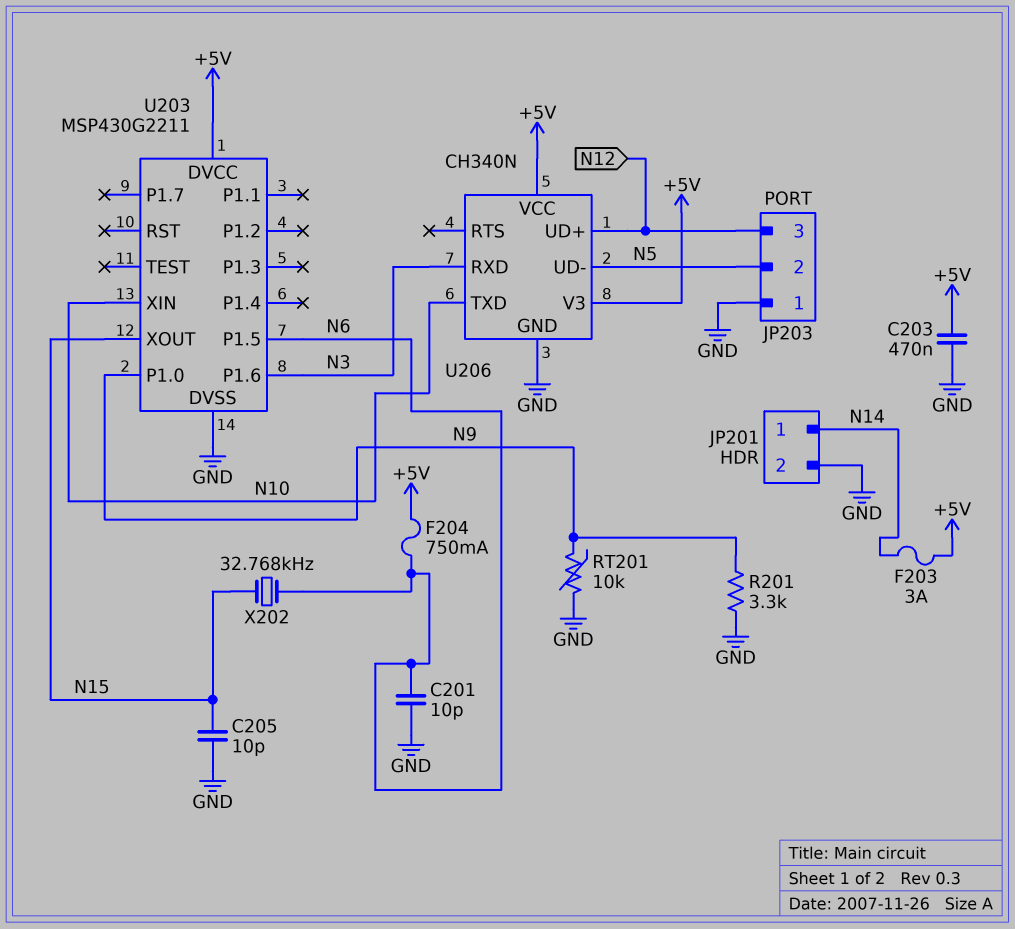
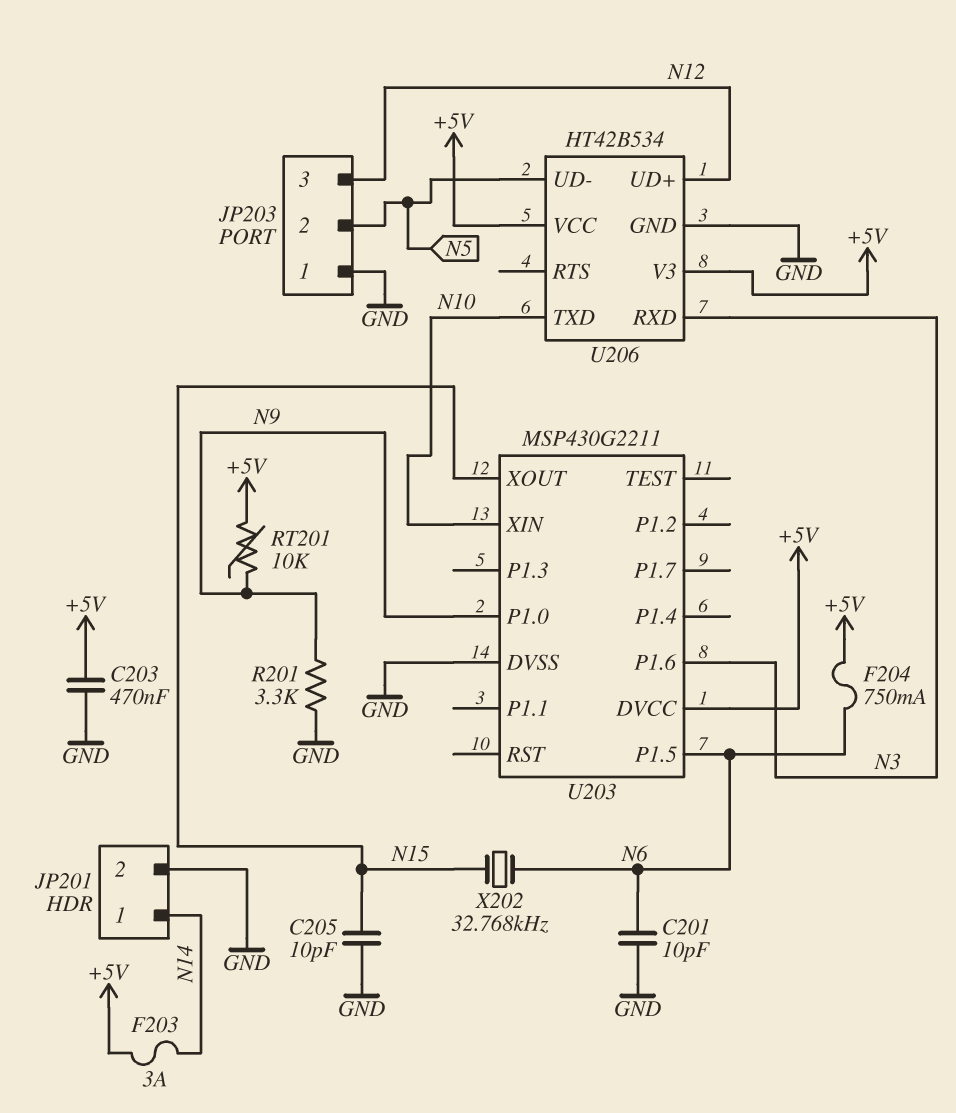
RT201: 10k (GND, N9) -> 10k (+5V, N9)
U206: CH340N -> HT42B534

